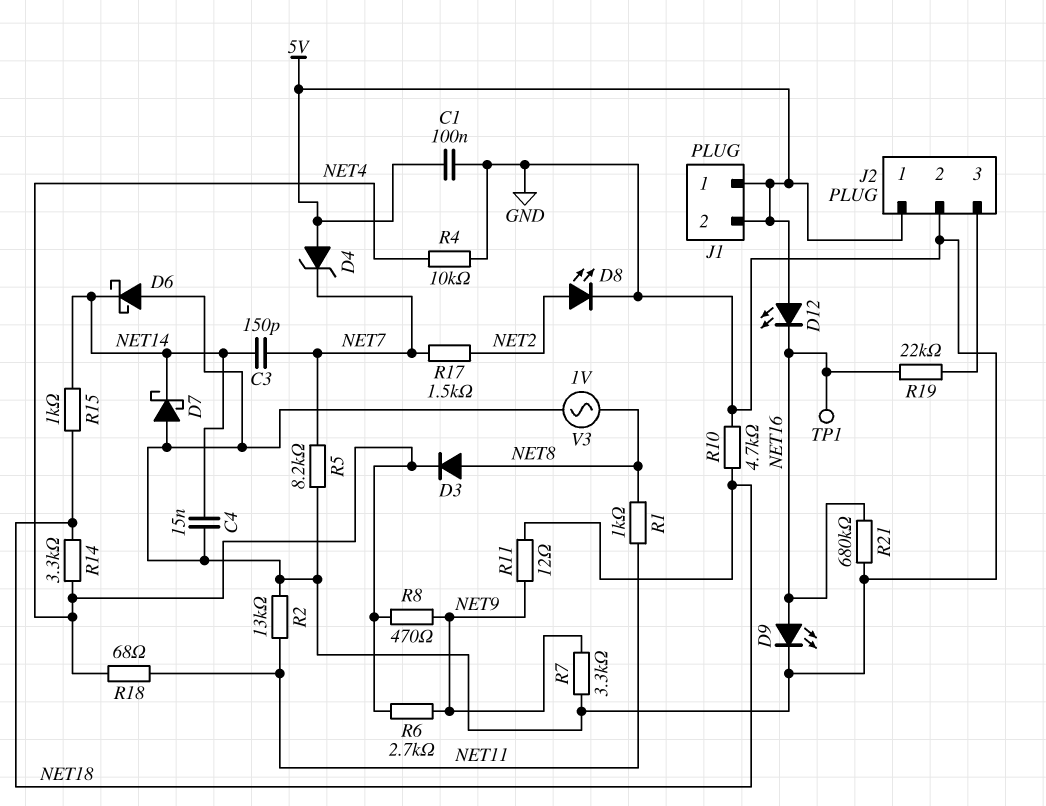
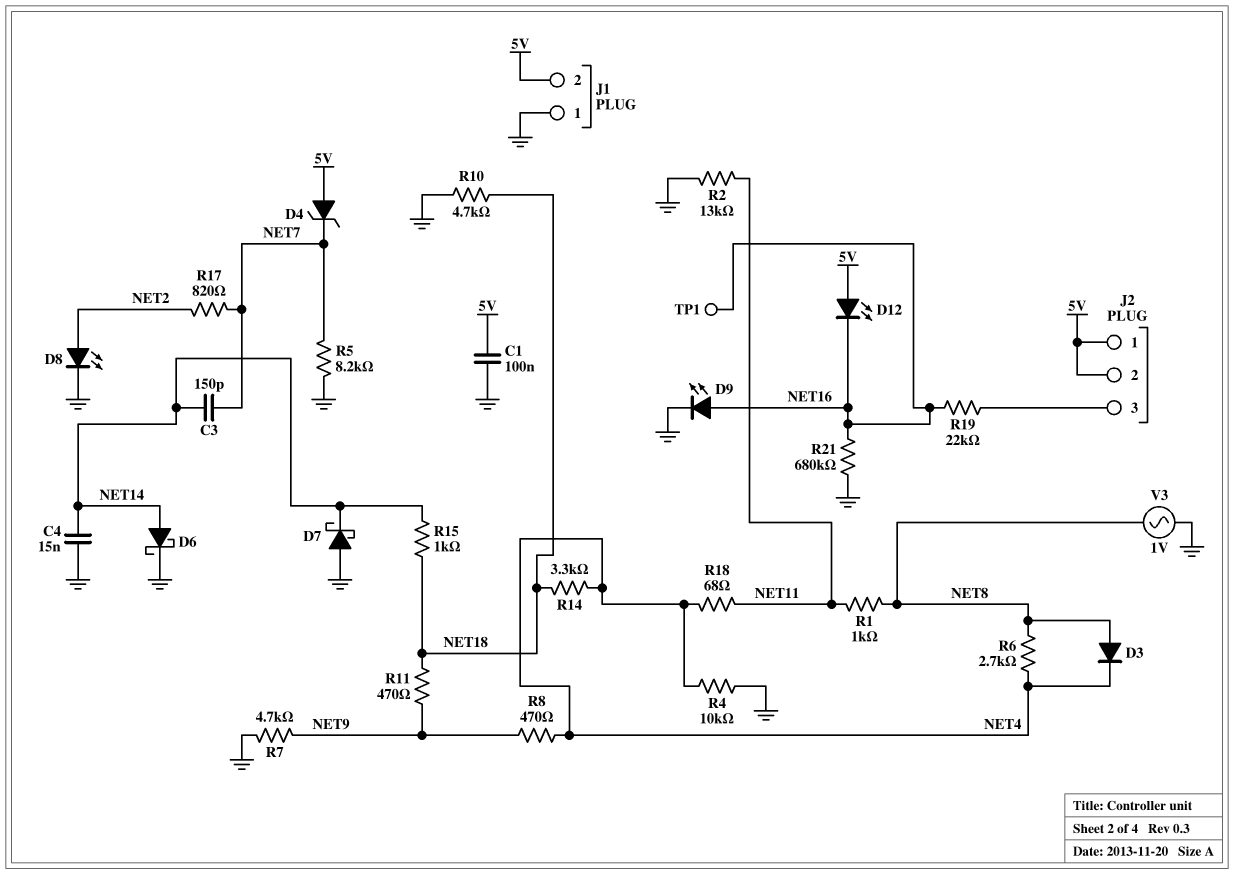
D6: schottky (A GND, K NET14) -> schottky (A NET14, K GND)
J1 pin 1: 5V -> GND
J2 pin 2: GND -> 5V
R6: 2.7k (NET4, NET9) -> 2.7k (NET4, NET8)
R7: 3.3k (GND, NET9) -> 4.7k (GND, NET9)
R11: 12 (NET9, NET18) -> 470 (NET9, NET18)
R17: 1.5k (NET2, NET7) -> 820 (NET2, NET7)

